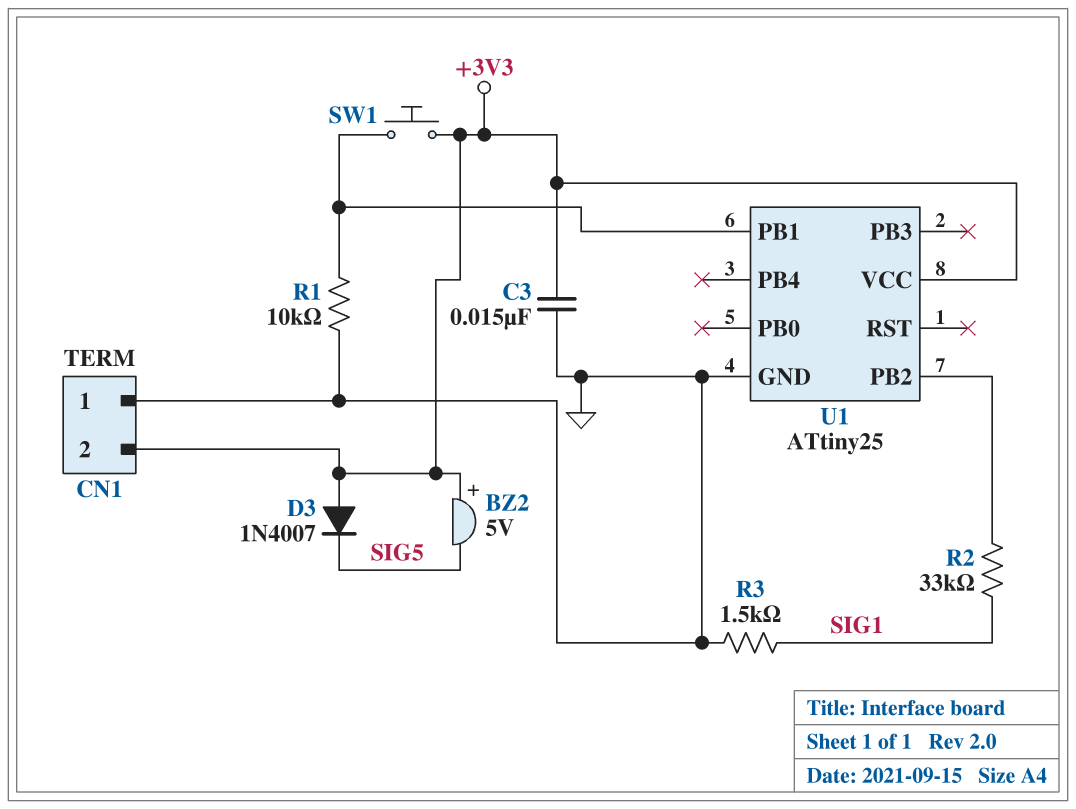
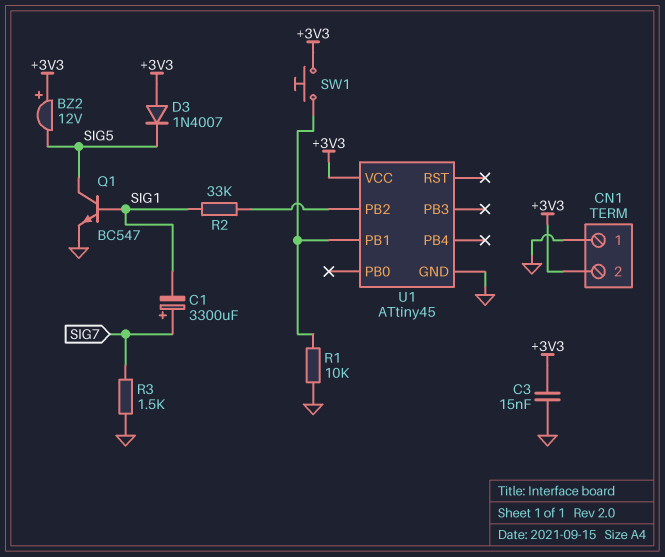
BZ2: buzzer 5V (plus +3V3, minus SIG5) -> buzzer 12V (plus +3V3, minus SIG5)
C1: none -> 3300uF (plus SIG7, minus SIG1)
Q1: none -> NPN BC547 (B SIG1, C SIG5, E GND)
R3: 1.5k (GND, SIG1) -> 1.5k (GND, SIG7)
U1: ATtiny25 -> ATtiny45

